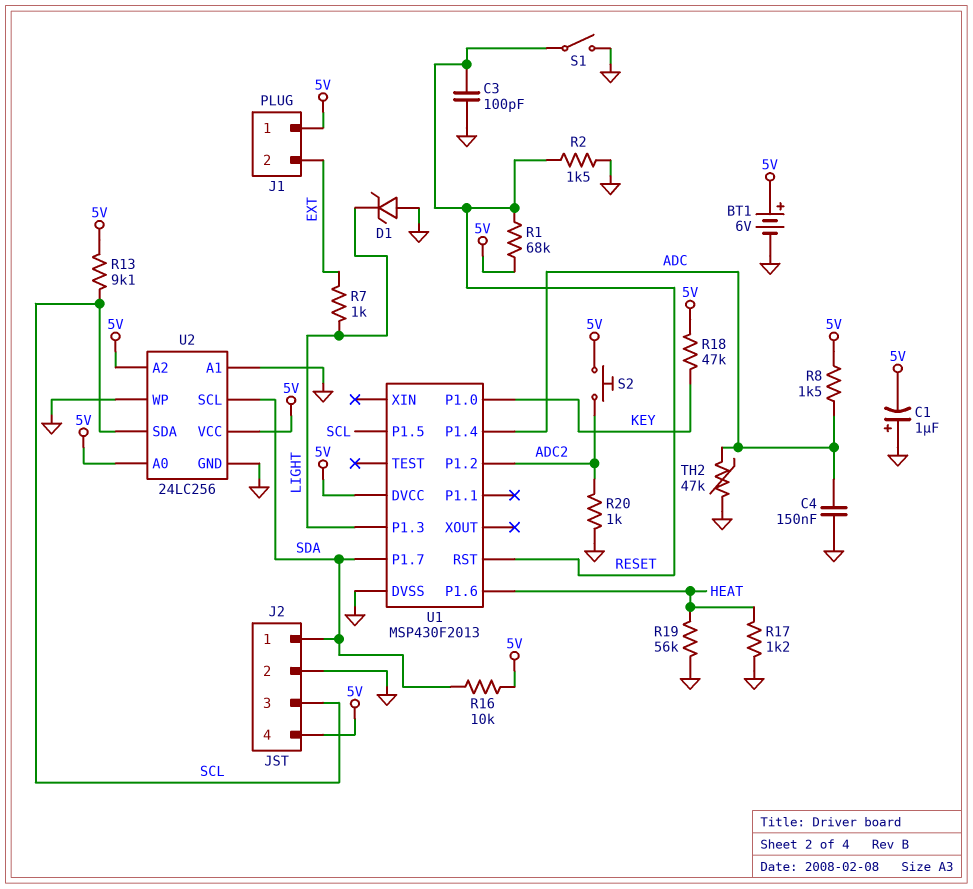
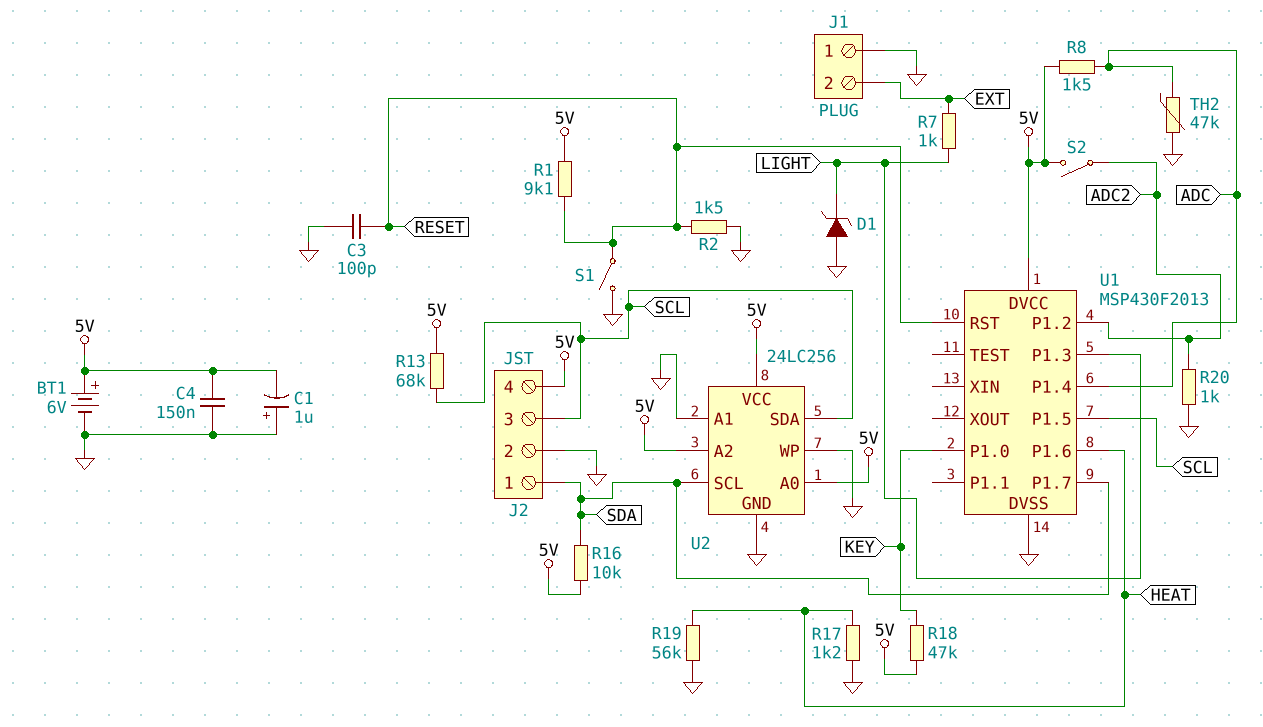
C4: 150nF (ADC, GND) -> 150nF (5V, GND)
J1 pin 1: 5V -> GND
R1: 68k (5V, RESET) -> 9.1k (5V, RESET)
R13: 9.1k (5V, SCL) -> 68k (5V, SCL)
S2: button (5V, ADC2) -> switch (5V, ADC2)

